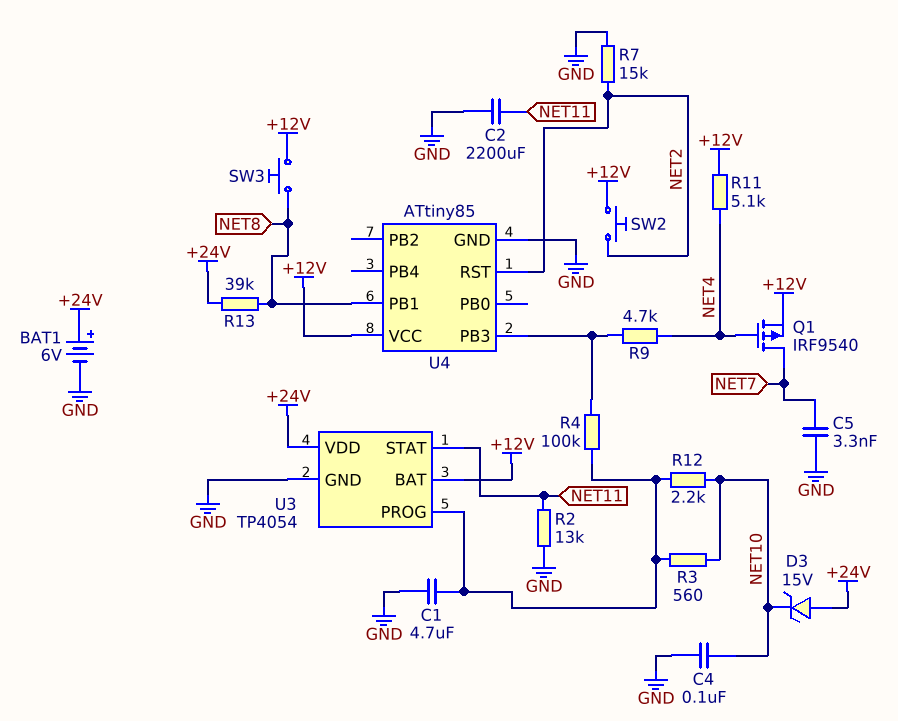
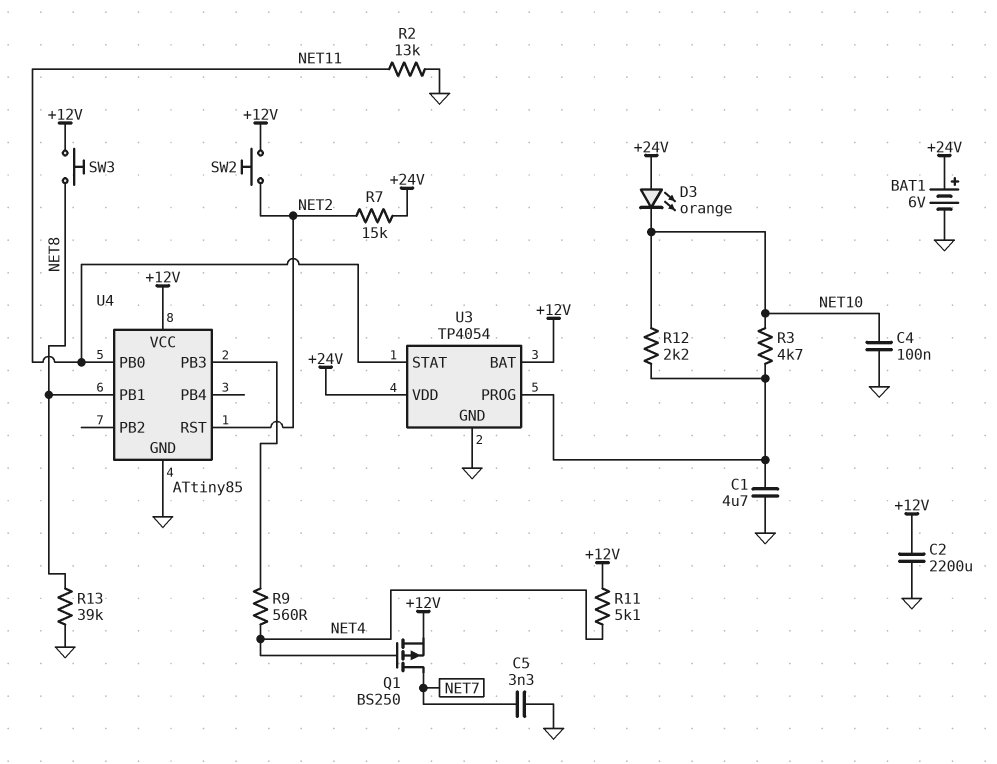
C2: 2200uF (GND, NET11) -> 2200uF (+12V, GND)
D3: zener 15V (A +24V, K NET10) -> LED orange (A +24V, K NET10)
Q1: PMOS IRF9540 (G NET4, D NET7, S +12V) -> PMOS BS250 (G NET4, D NET7, S +12V)
R3: 560 (NET10, U3/PROG) -> 4.7k (NET10, U3/PROG)
R4: 100k (U3/PROG, U4/PB3) -> none
R7: 15k (GND, NET2) -> 15k (+24V, NET2)
R9: 4.7k (NET4, U4/PB3) -> 560 (NET4, U4/PB3)
R13: 39k (+24V, NET8) -> 39k (GND, NET8)
U4 pin PB0: none -> NET11

